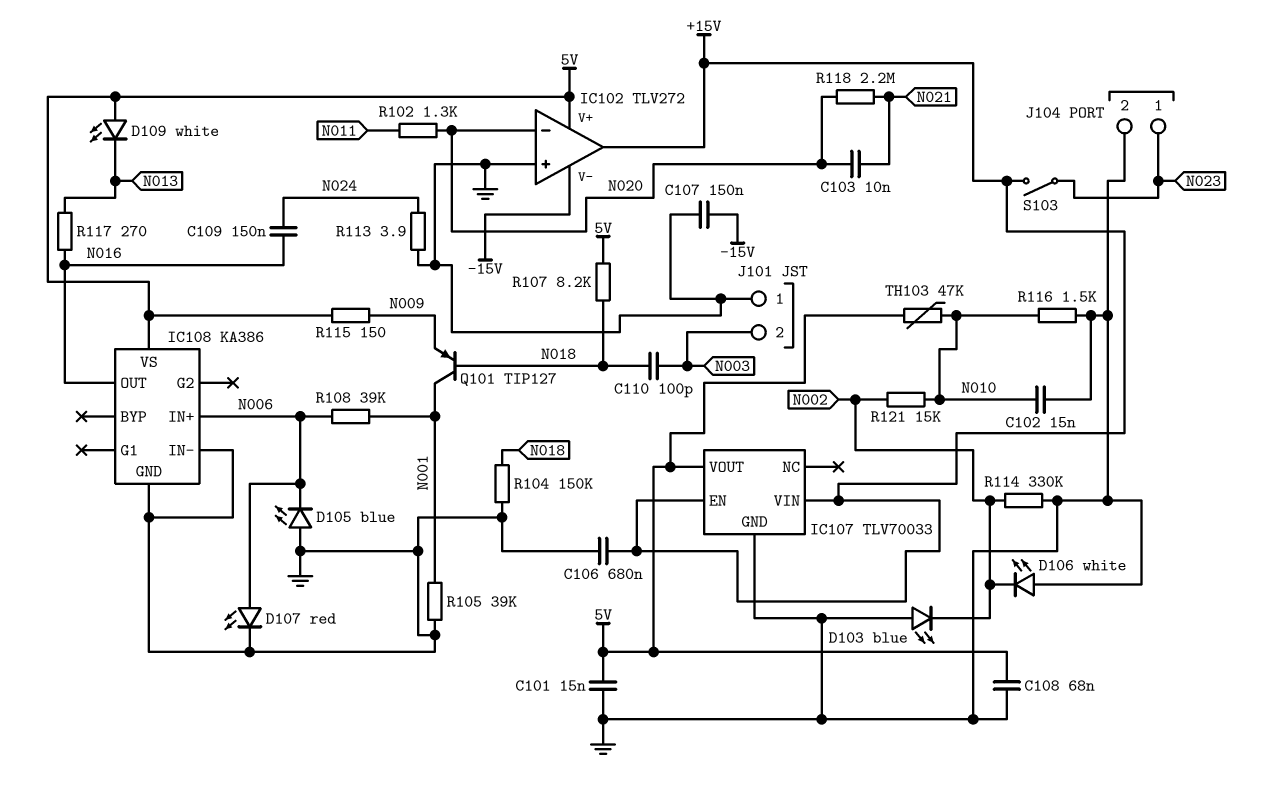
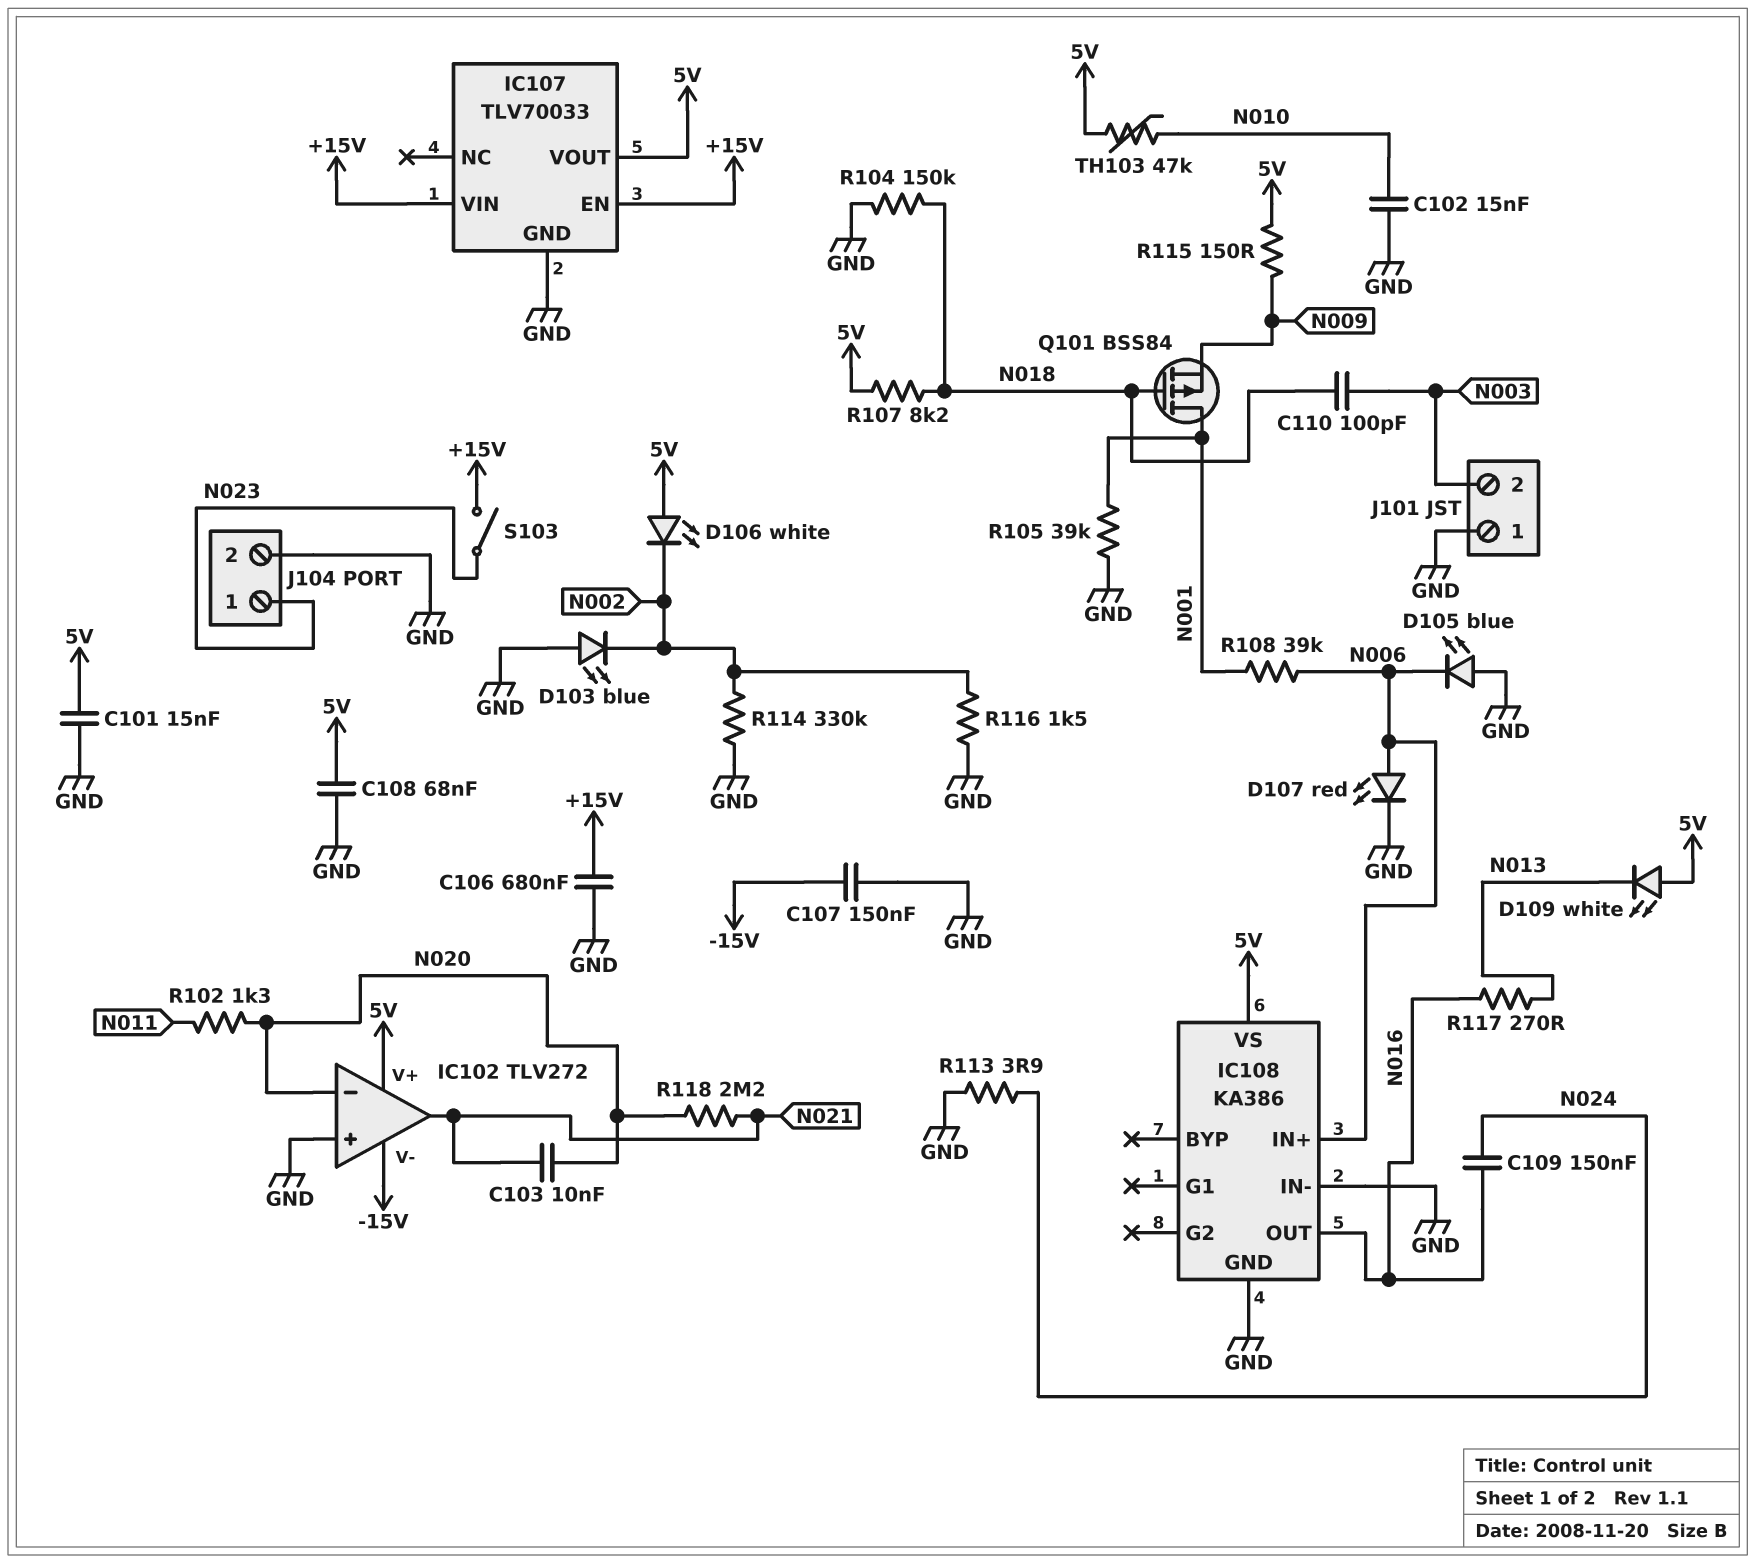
D106: LED white (A GND, K N002) -> LED white (A 5V, K N002)
IC102 pin out: +15V -> N021
Q101: PNP TIP127 (B N018, C N001, E N009) -> PMOS BSS84 (G N018, D N001, S N009)
R116: 1.5k (GND, N010) -> 1.5k (GND, N002)
R121: 15k (N002, N010) -> none

